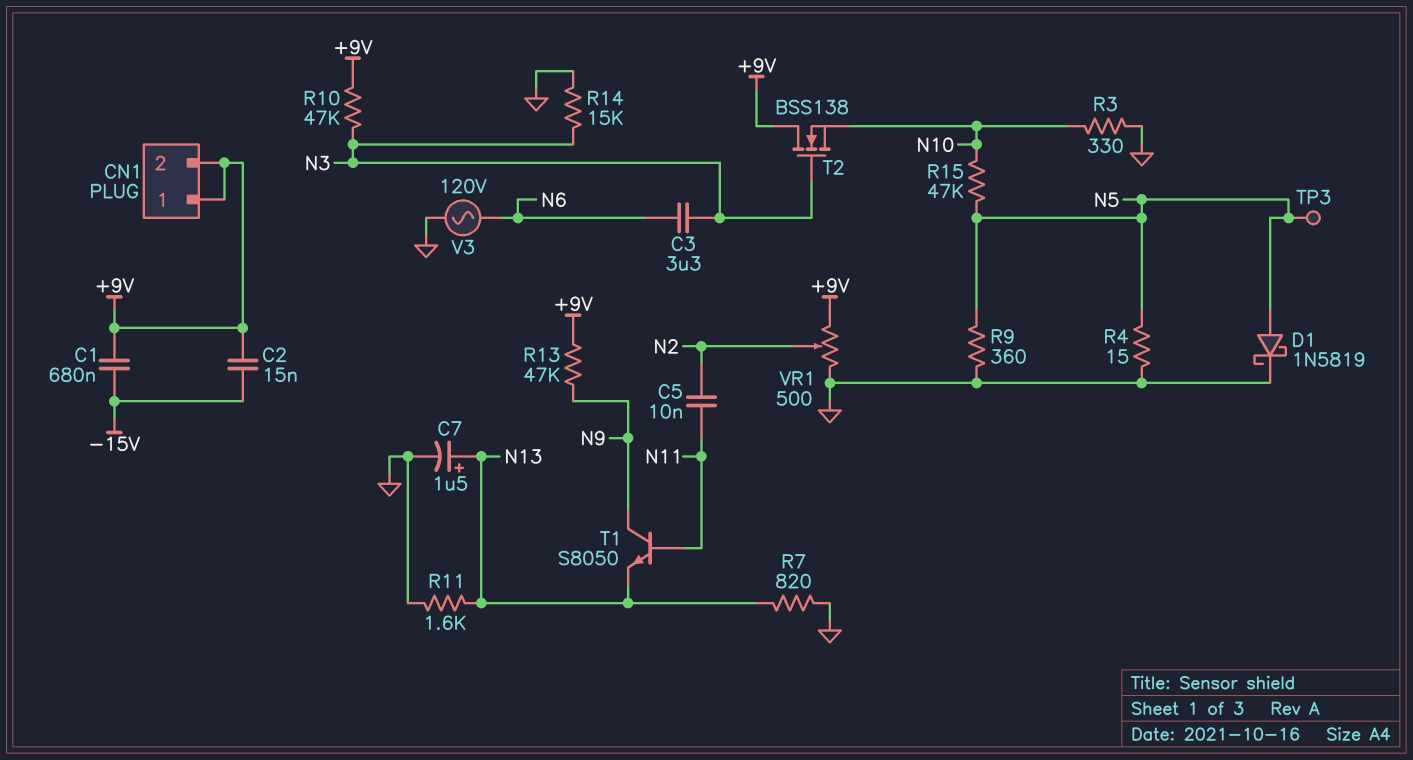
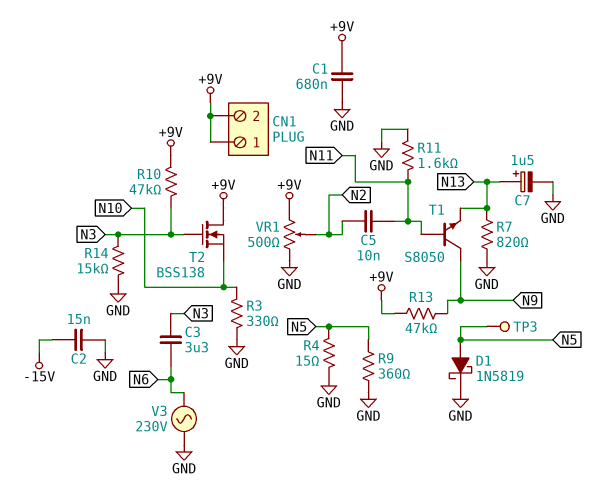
C1: 680nF (+9V, -15V) -> 680nF (+9V, GND)
C2: 15nF (+9V, -15V) -> 15nF (-15V, GND)
R11: 1.6k (GND, N13) -> 1.6k (GND, N11)
R15: 47k (N5, N10) -> none
V3: AC 120V (GND, N6) -> AC 230V (GND, N6)

